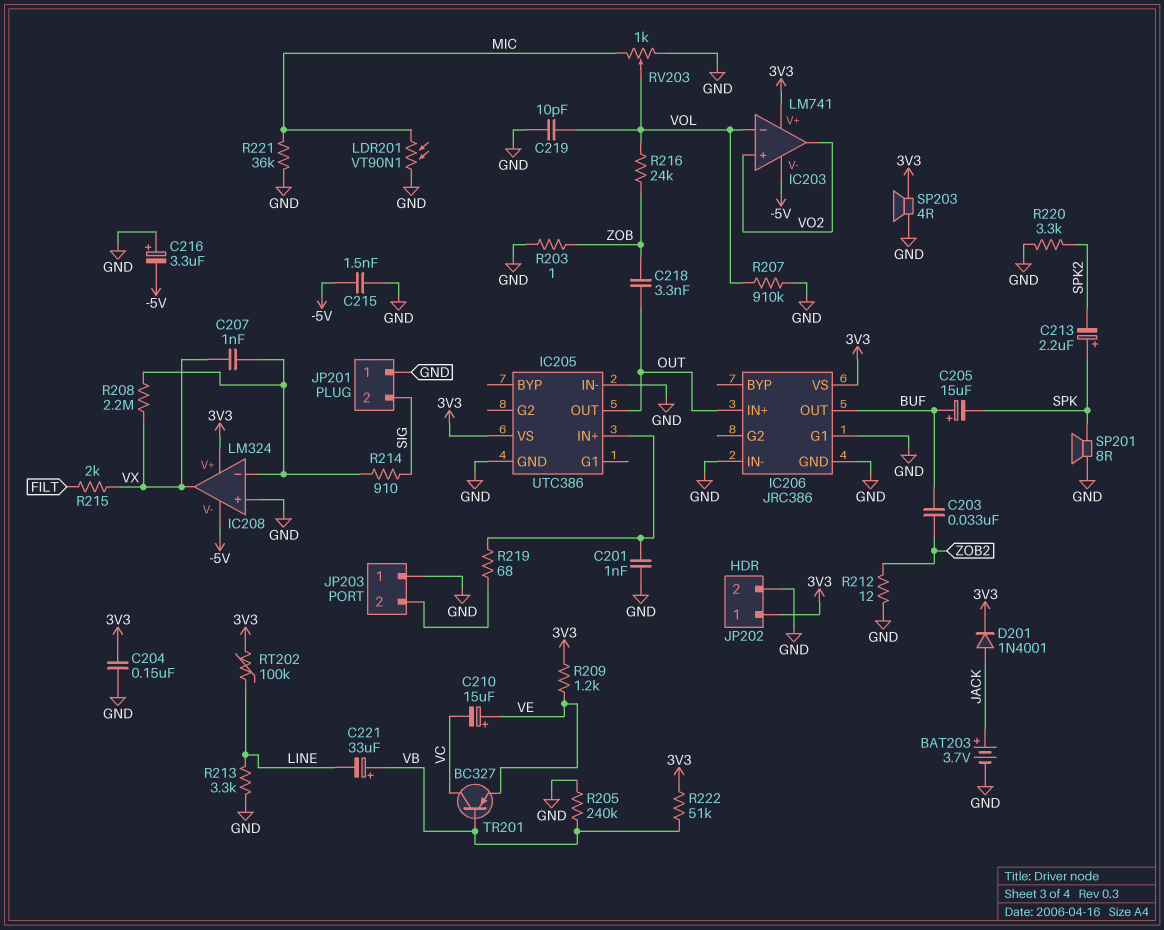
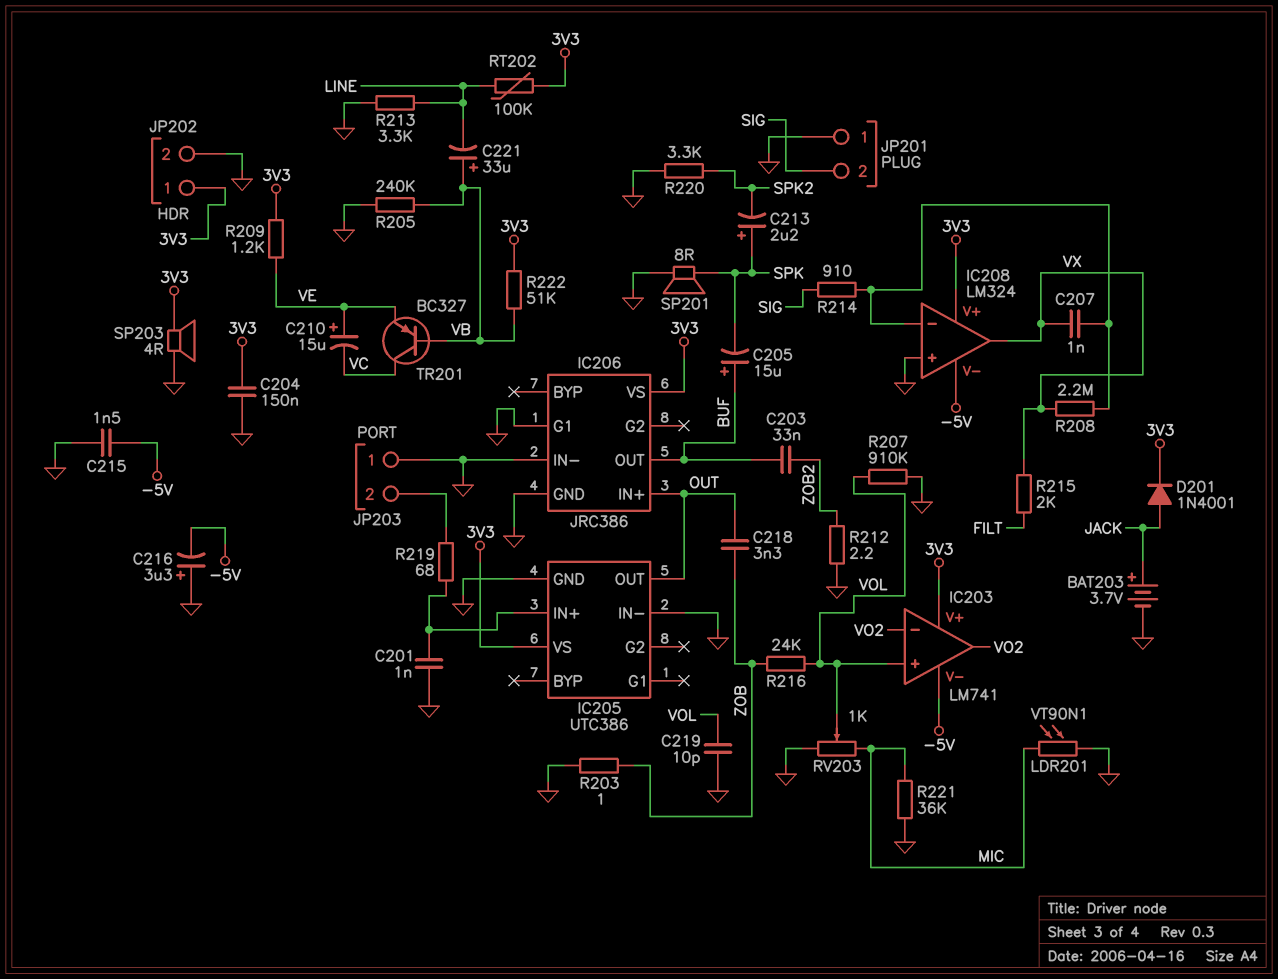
IC203 pin in+: VO2 -> VOL
IC203 pin in-: VOL -> VO2
R212: 12 (GND, ZOB2) -> 2.2 (GND, ZOB2)

